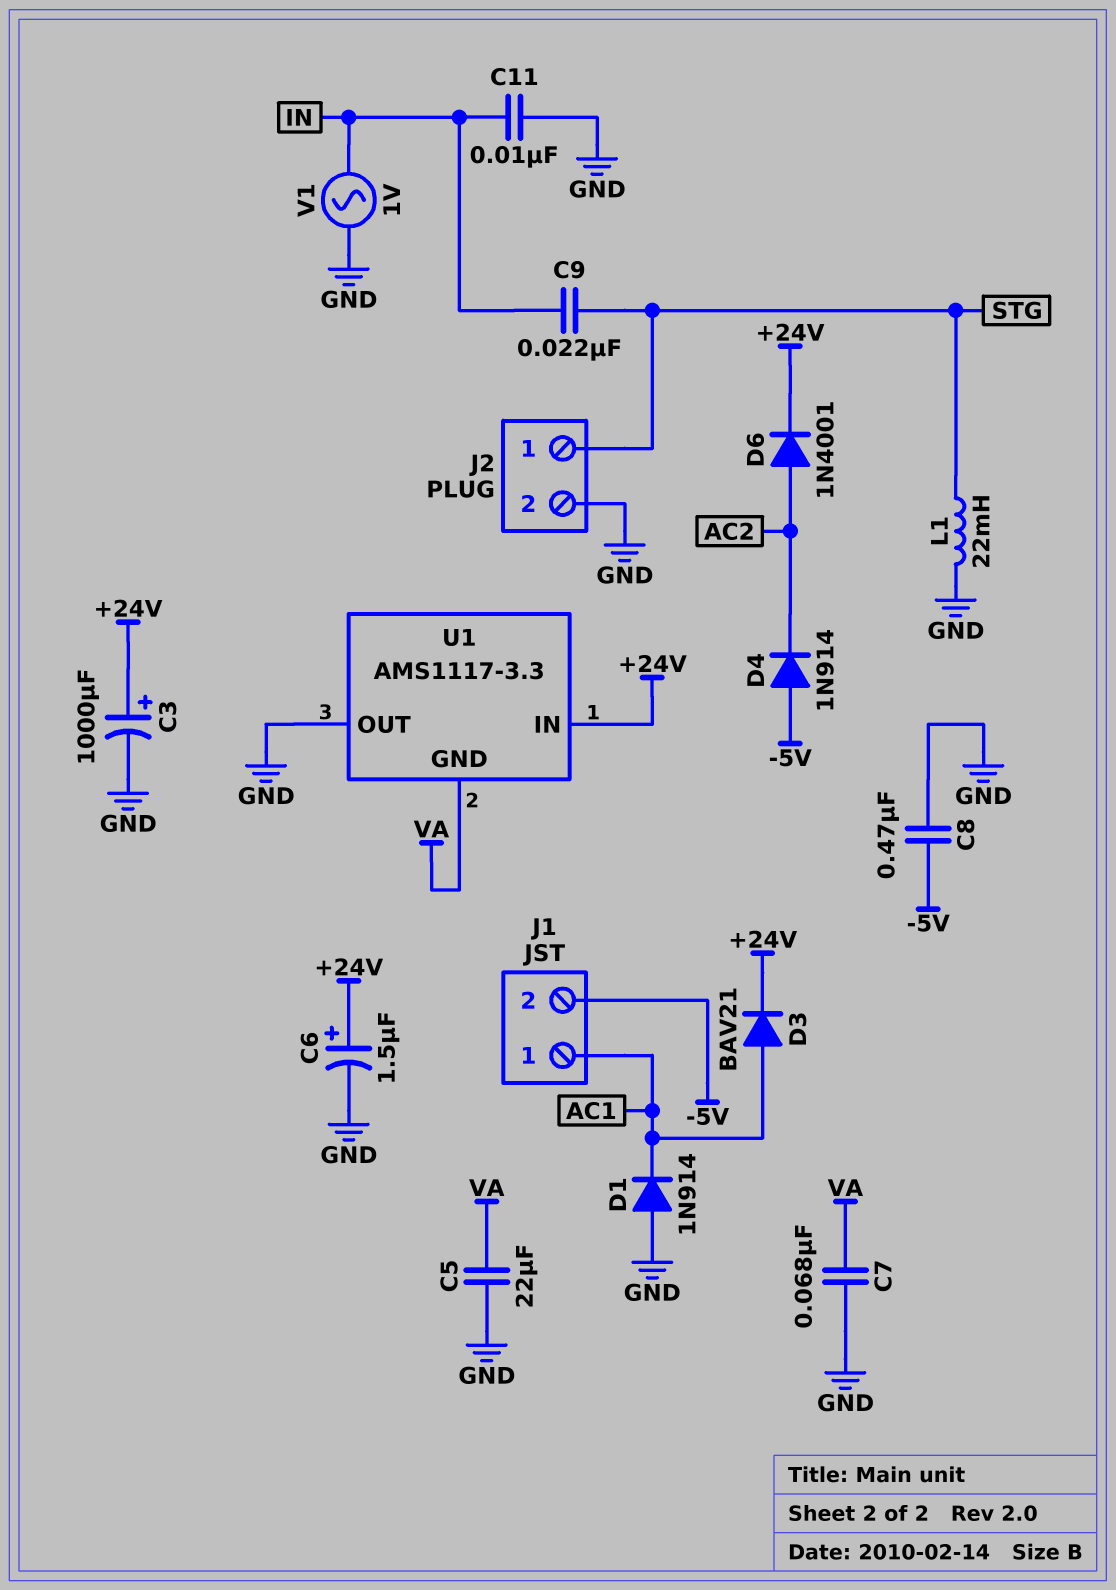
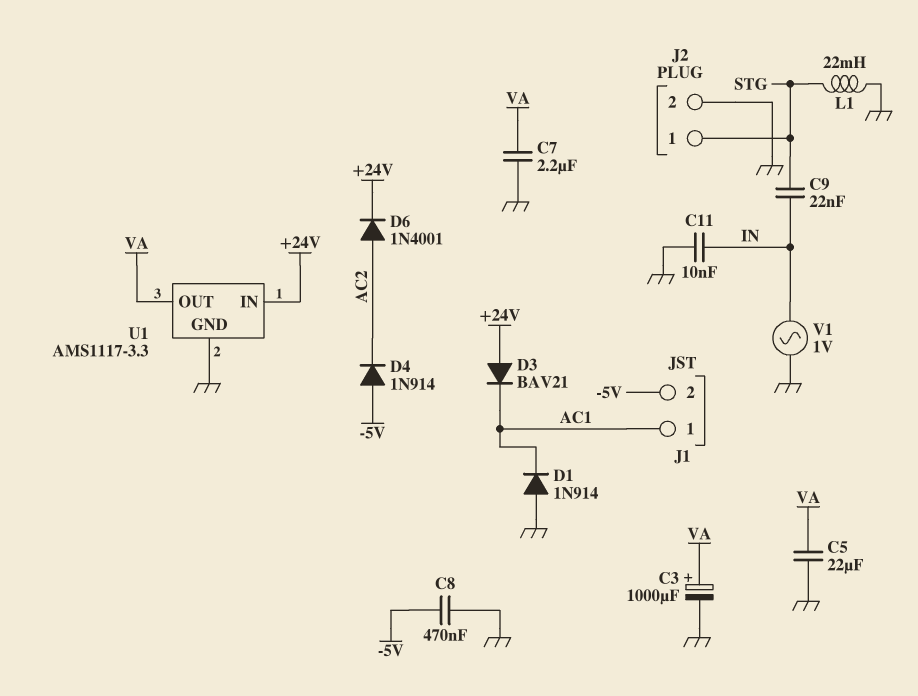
C3: 1000uF (plus +24V, minus GND) -> 1000uF (plus VA, minus GND)
C6: 1.5uF (plus +24V, minus GND) -> none
C7: 68nF (GND, VA) -> 2.2uF (GND, VA)
D3: diode BAV21 (A AC1, K +24V) -> diode BAV21 (A +24V, K AC1)
U1 pin GND: VA -> GND
U1 pin OUT: GND -> VA

